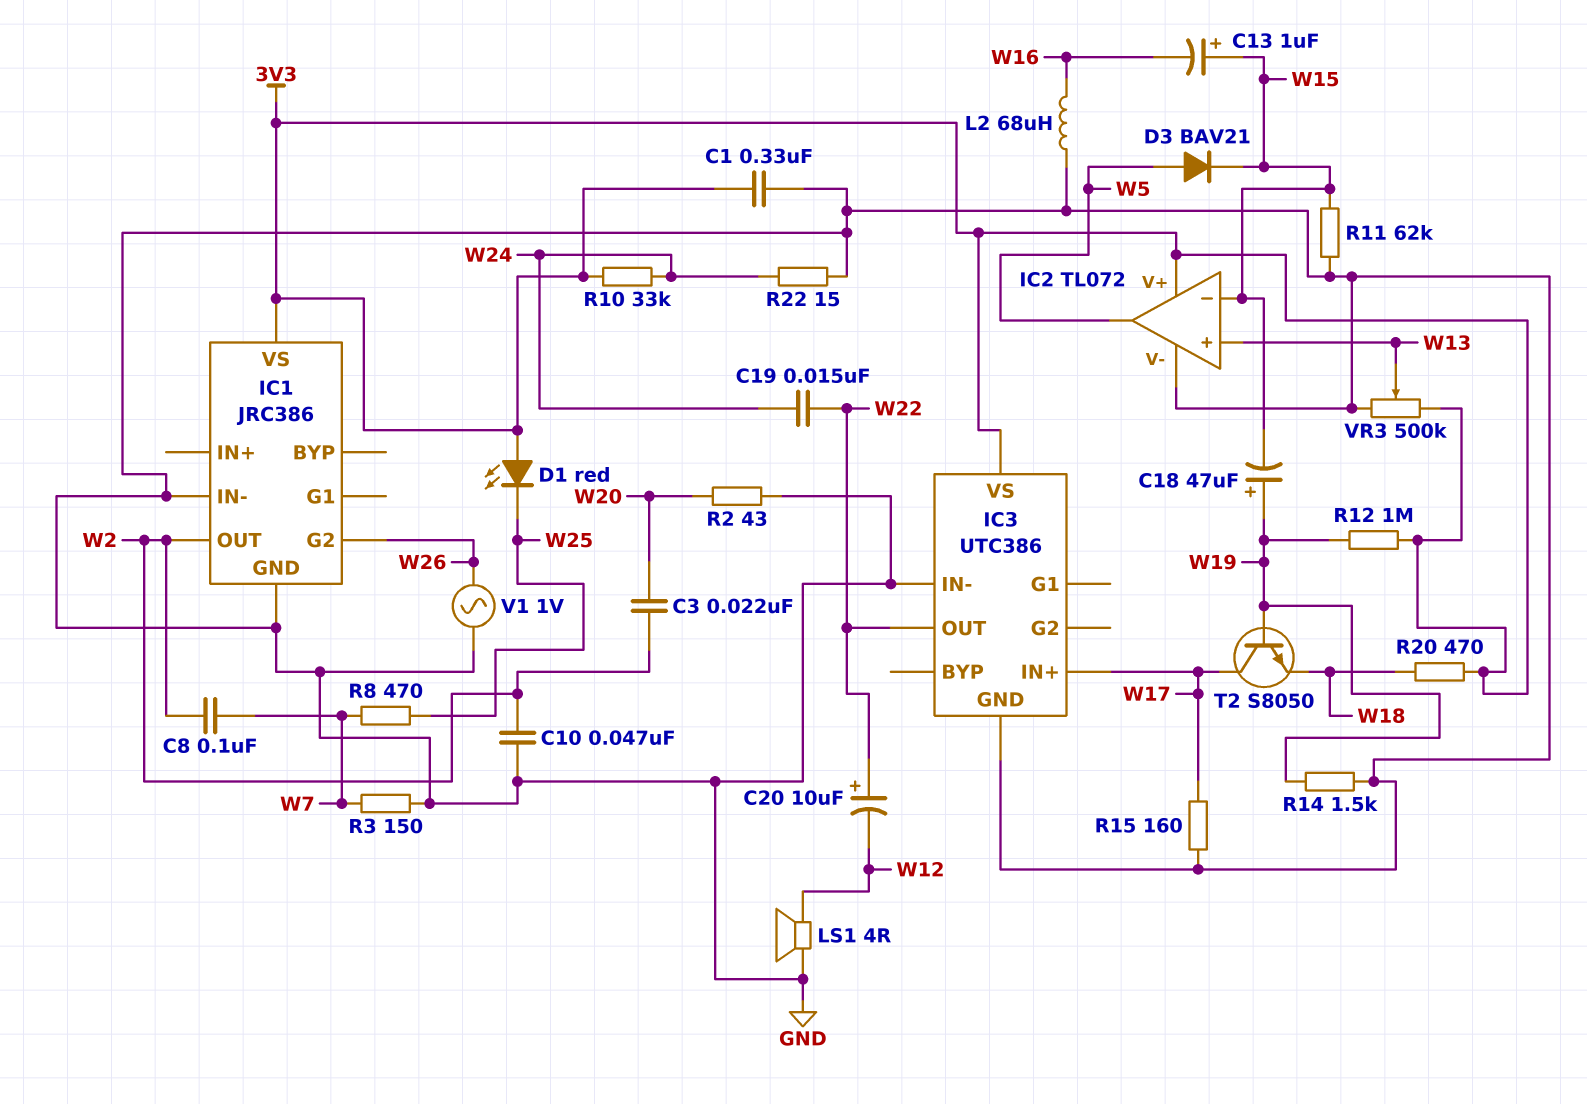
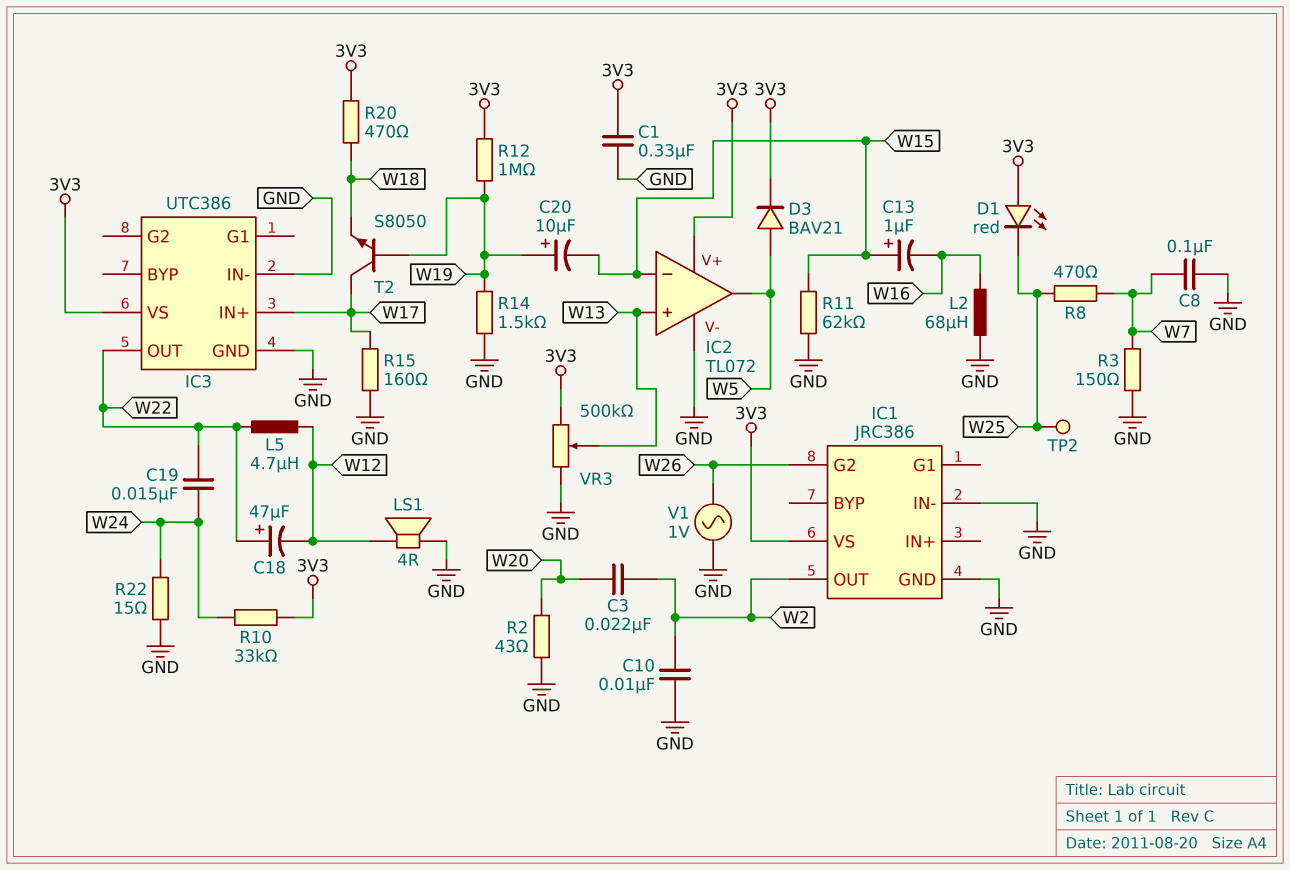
C8: 100nF (W2, W7) -> 100nF (GND, W7)
C10: 47nF (GND, W2) -> 10nF (GND, W2)
C18: 47uF (plus W19, minus W15) -> 47uF (plus W22, minus W12)
C20: 10uF (plus W22, minus W12) -> 10uF (plus W19, minus W15)
D3: diode BAV21 (A W5, K W15) -> diode BAV21 (A W5, K 3V3)
L5: none -> 4.7uH (W12, W22)
TP2: none -> test point (W25)

